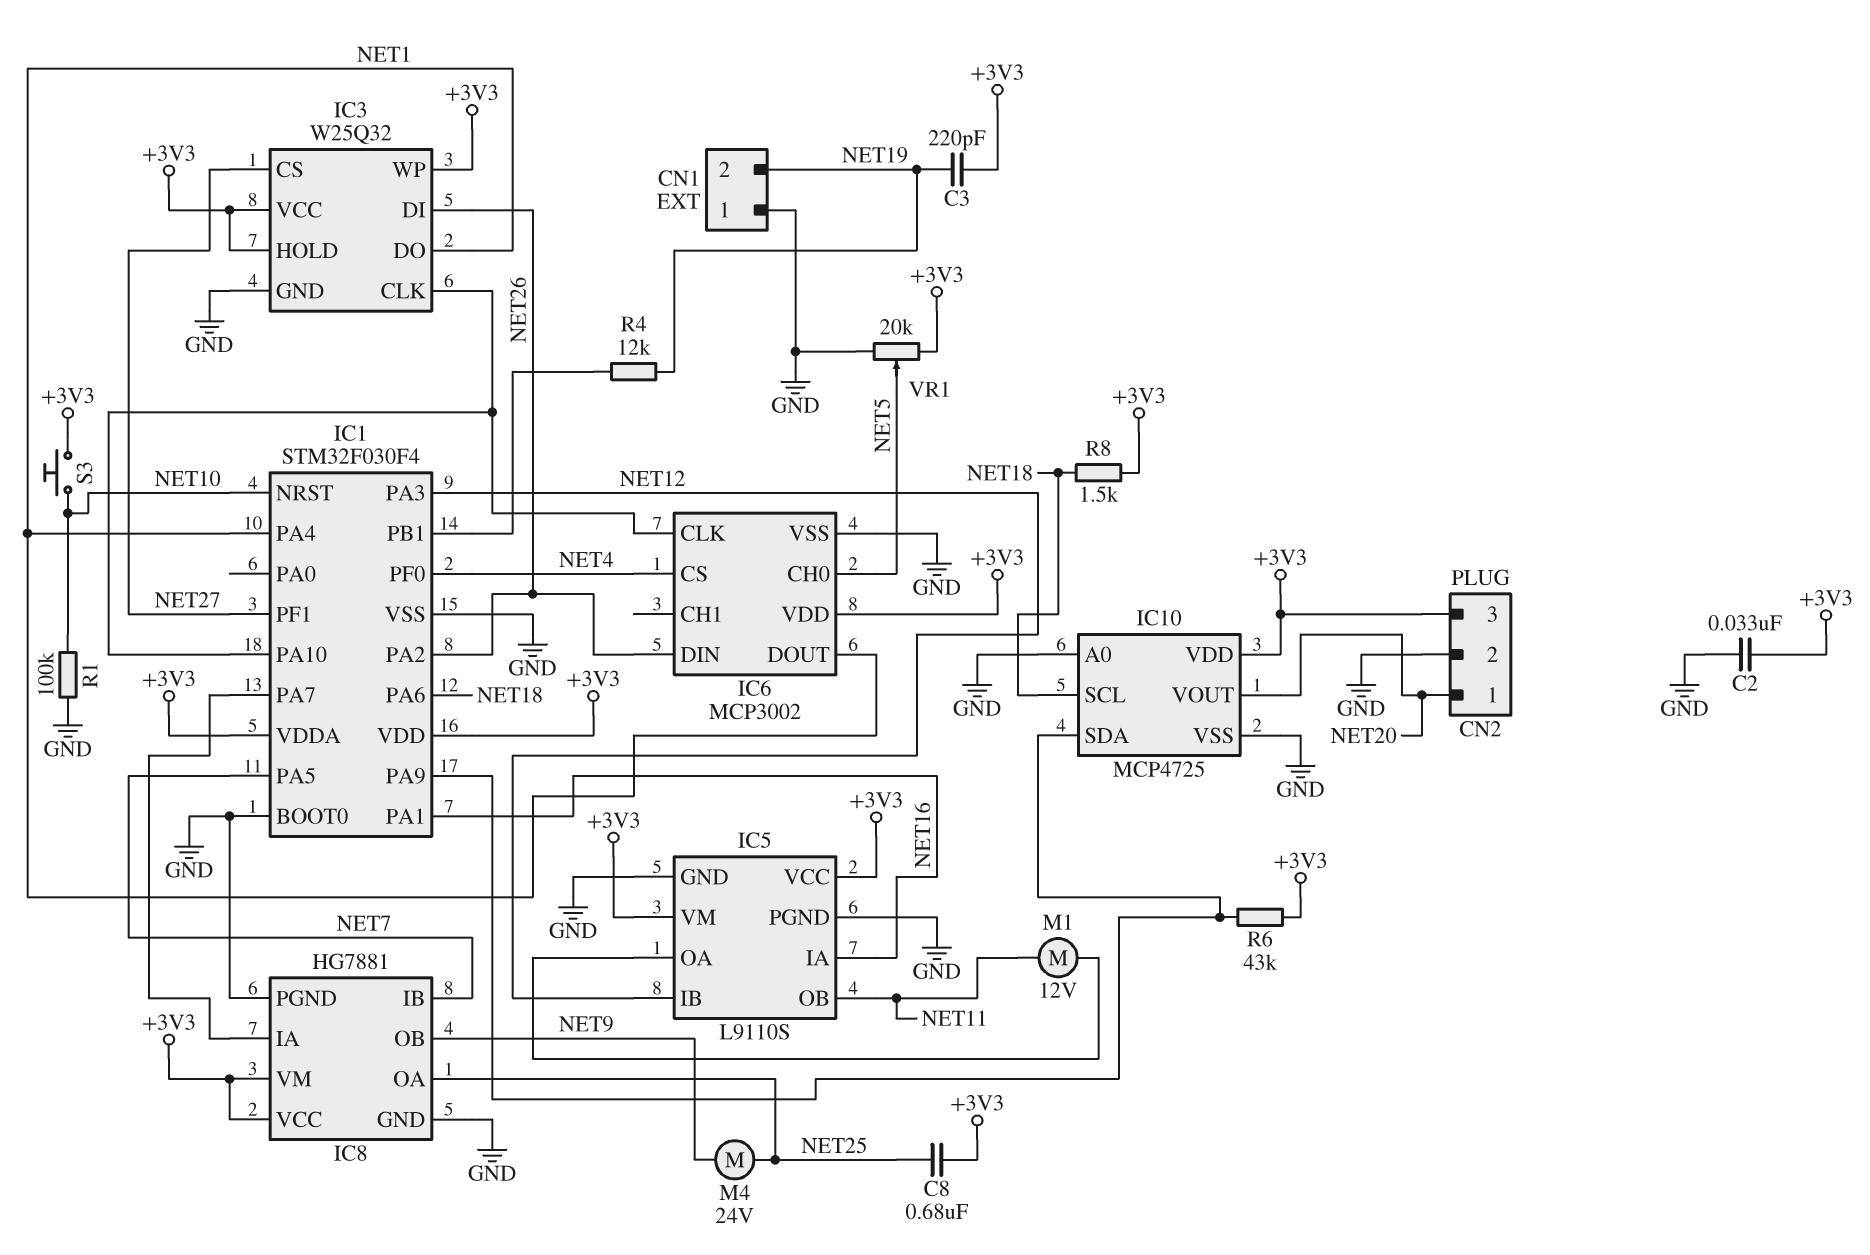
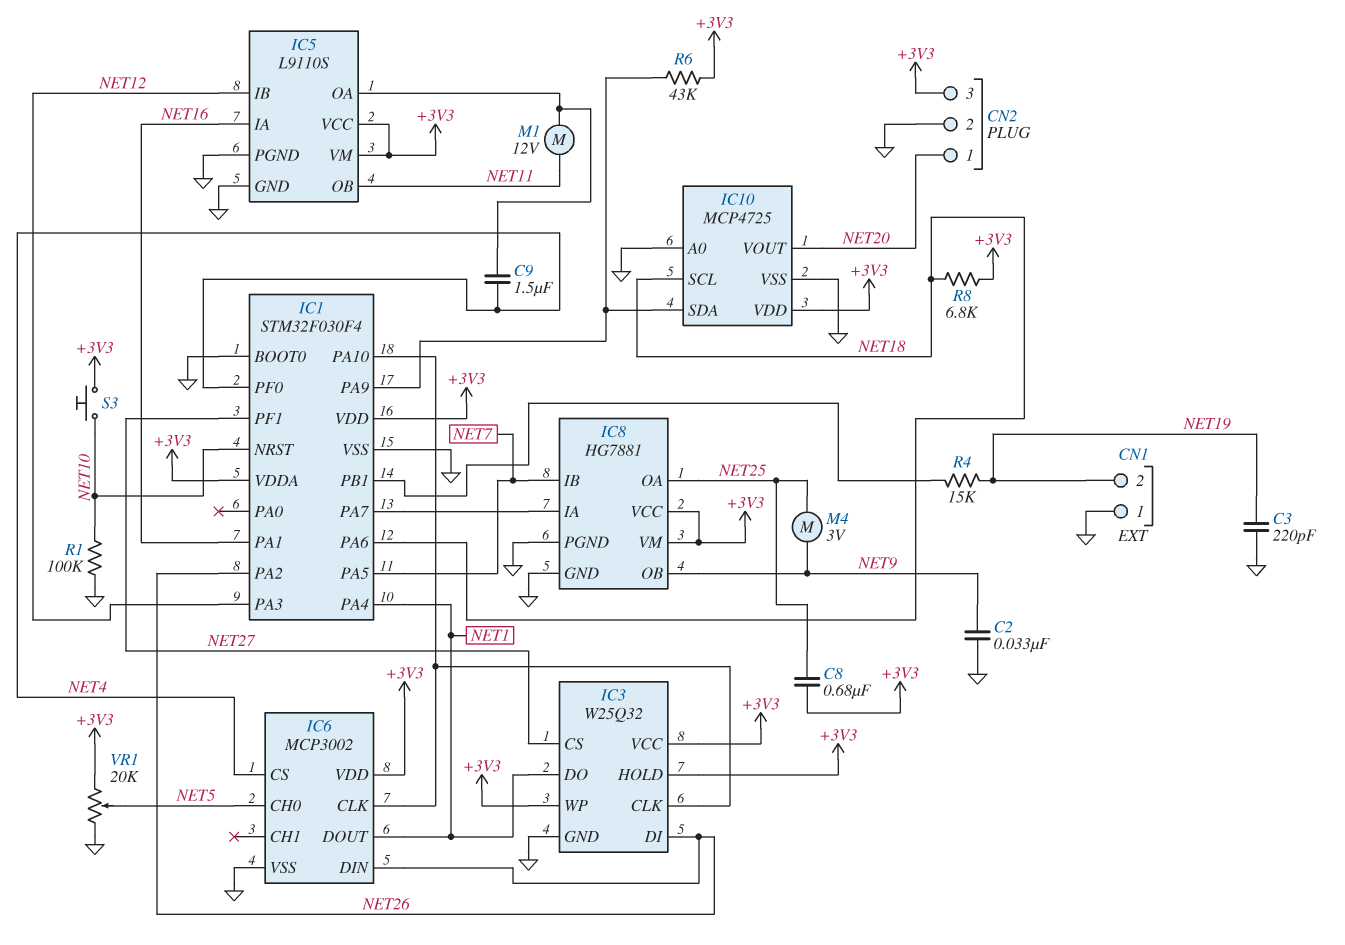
C2: 33nF (+3V3, GND) -> 33nF (GND, NET9)
C3: 220pF (+3V3, NET19) -> 220pF (GND, NET19)
C9: none -> 1.5uF (IC5/OA, NET4)
M4: motor 24V (NET9, NET25) -> motor 3V (NET9, NET25)
R4: 12k (IC1/PB1, NET19) -> 15k (IC1/PB1, NET19)
R8: 1.5k (+3V3, NET18) -> 6.8k (+3V3, NET18)

